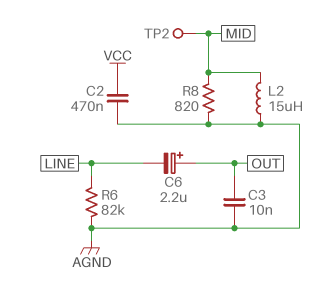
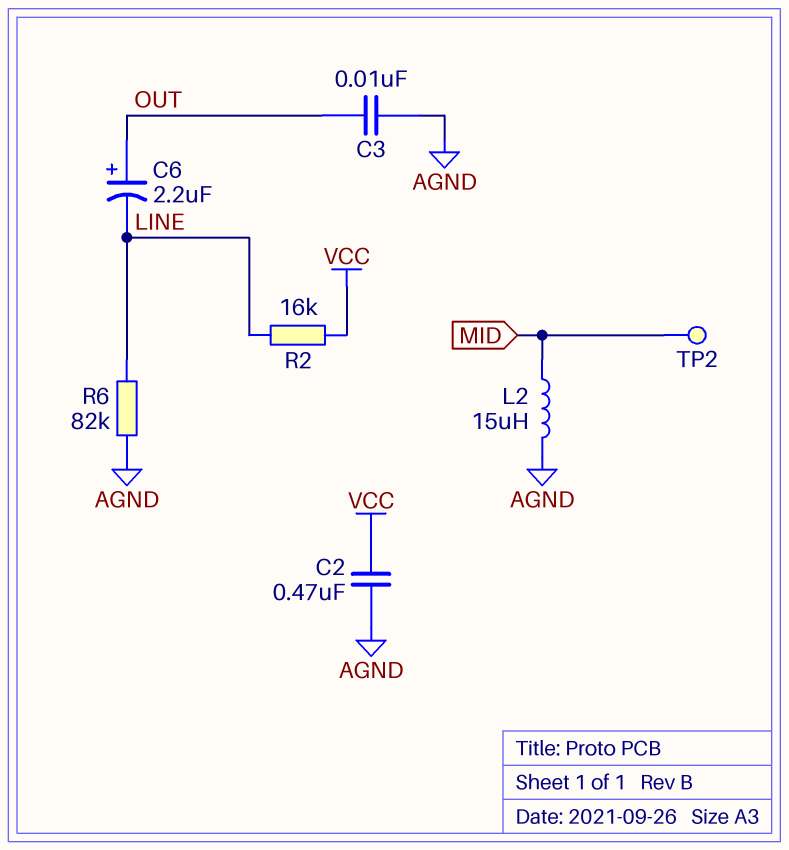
R2: none -> 16k (LINE, VCC)
R8: 820 (AGND, MID) -> none

